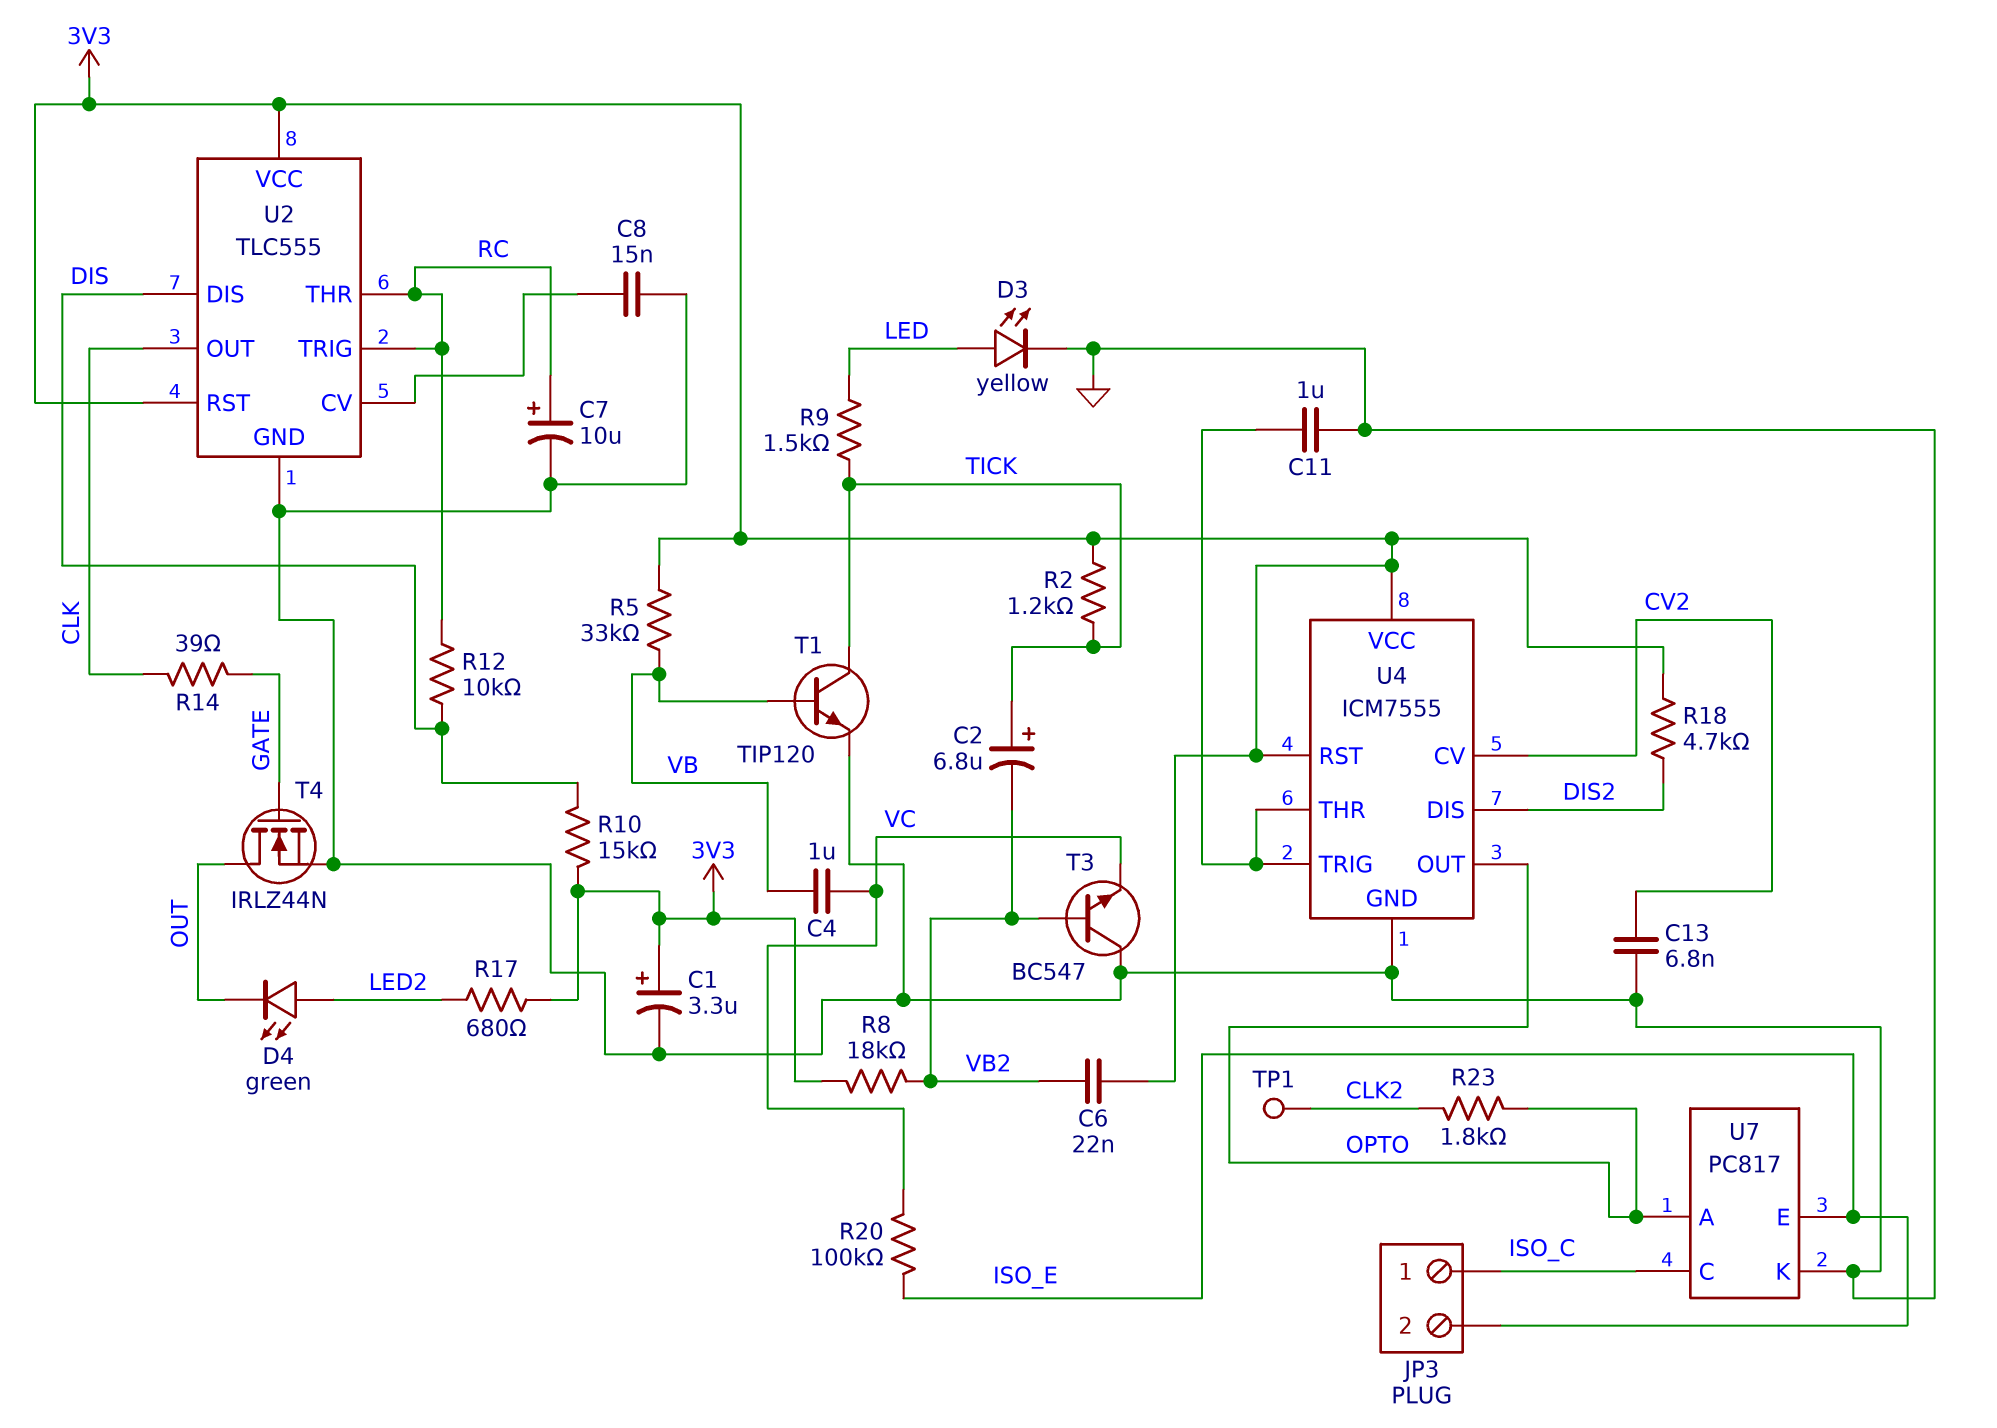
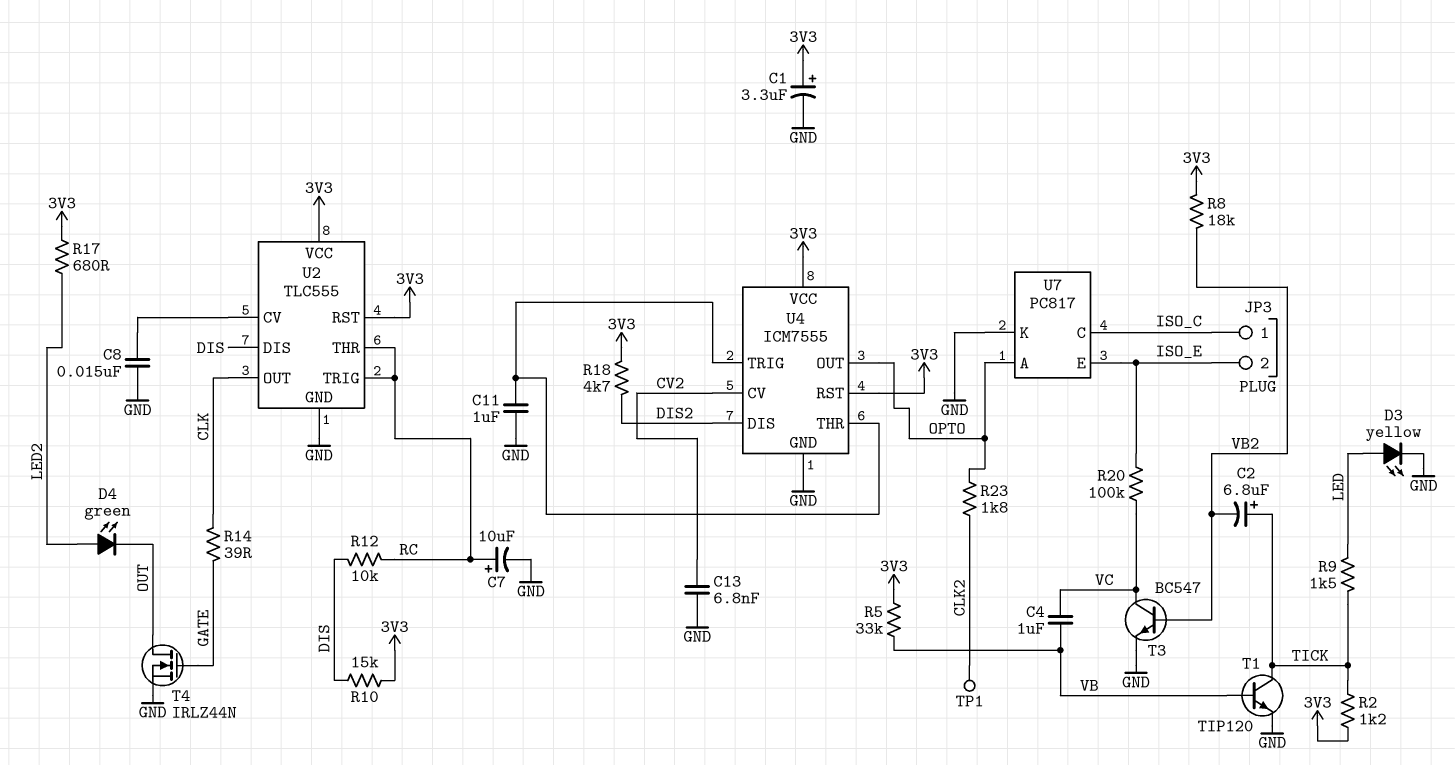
C6: 22nF (3V3, VB2) -> none
T3: NPN BC547 (B VB2, C GND, E VC) -> NPN BC547 (B VB2, C VC, E GND)

